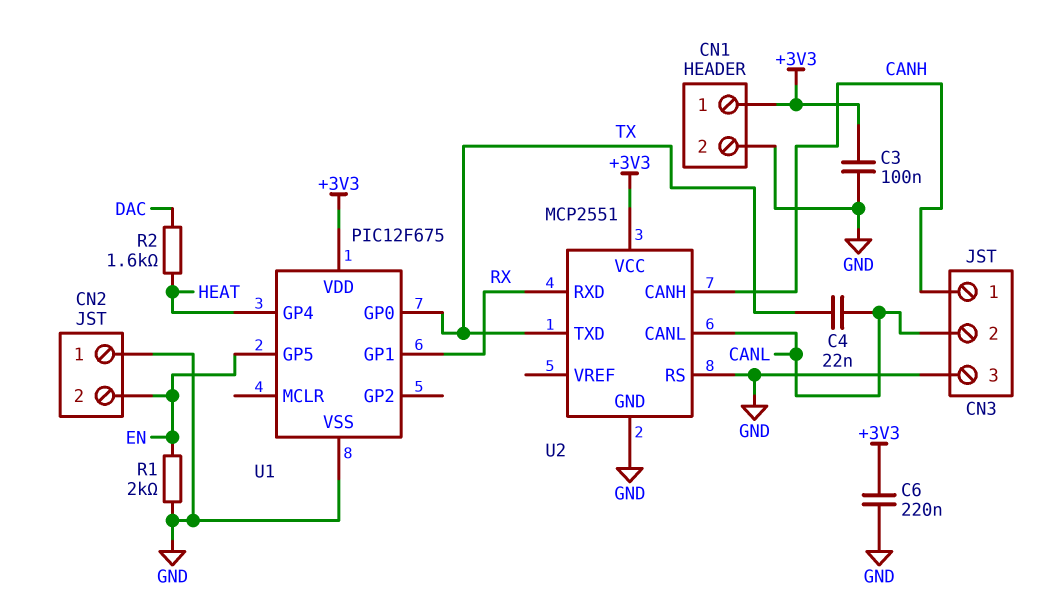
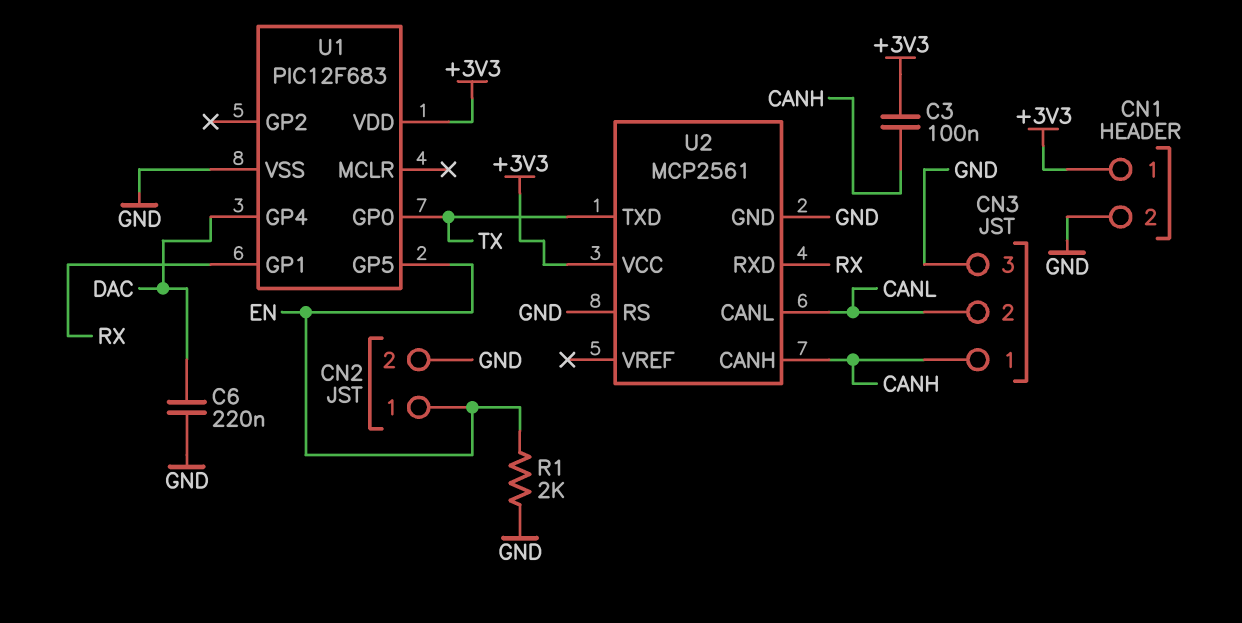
C3: 100nF (+3V3, GND) -> 100nF (+3V3, CANH)
C4: 22nF (CANL, TX) -> none
C6: 220nF (+3V3, GND) -> 220nF (DAC, GND)
CN2 pin 1: GND -> EN
CN2 pin 2: EN -> GND
R2: 1.6k (DAC, HEAT) -> none
U1: PIC12F675 -> PIC12F683
U1 pin GP4: HEAT -> DAC
U2: MCP2551 -> MCP2561

